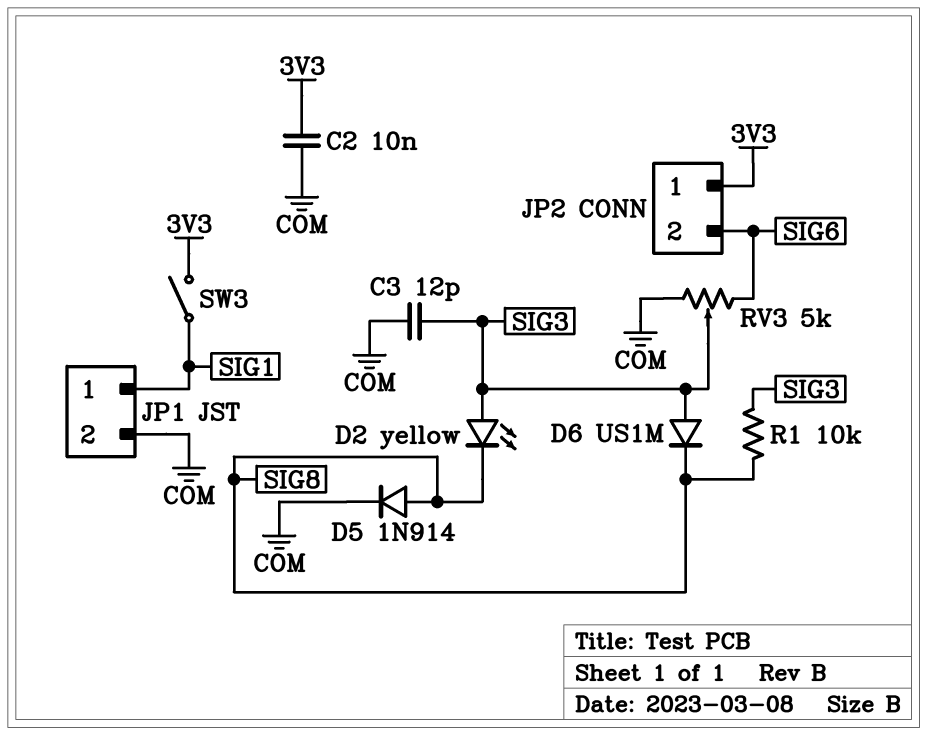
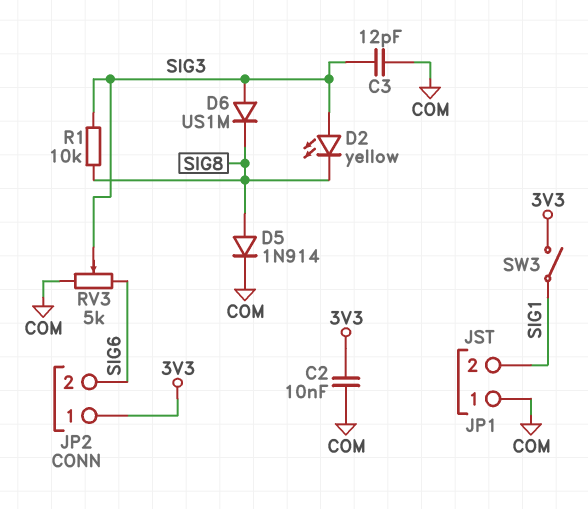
JP1 pin 1: SIG1 -> COM
JP1 pin 2: COM -> SIG1

